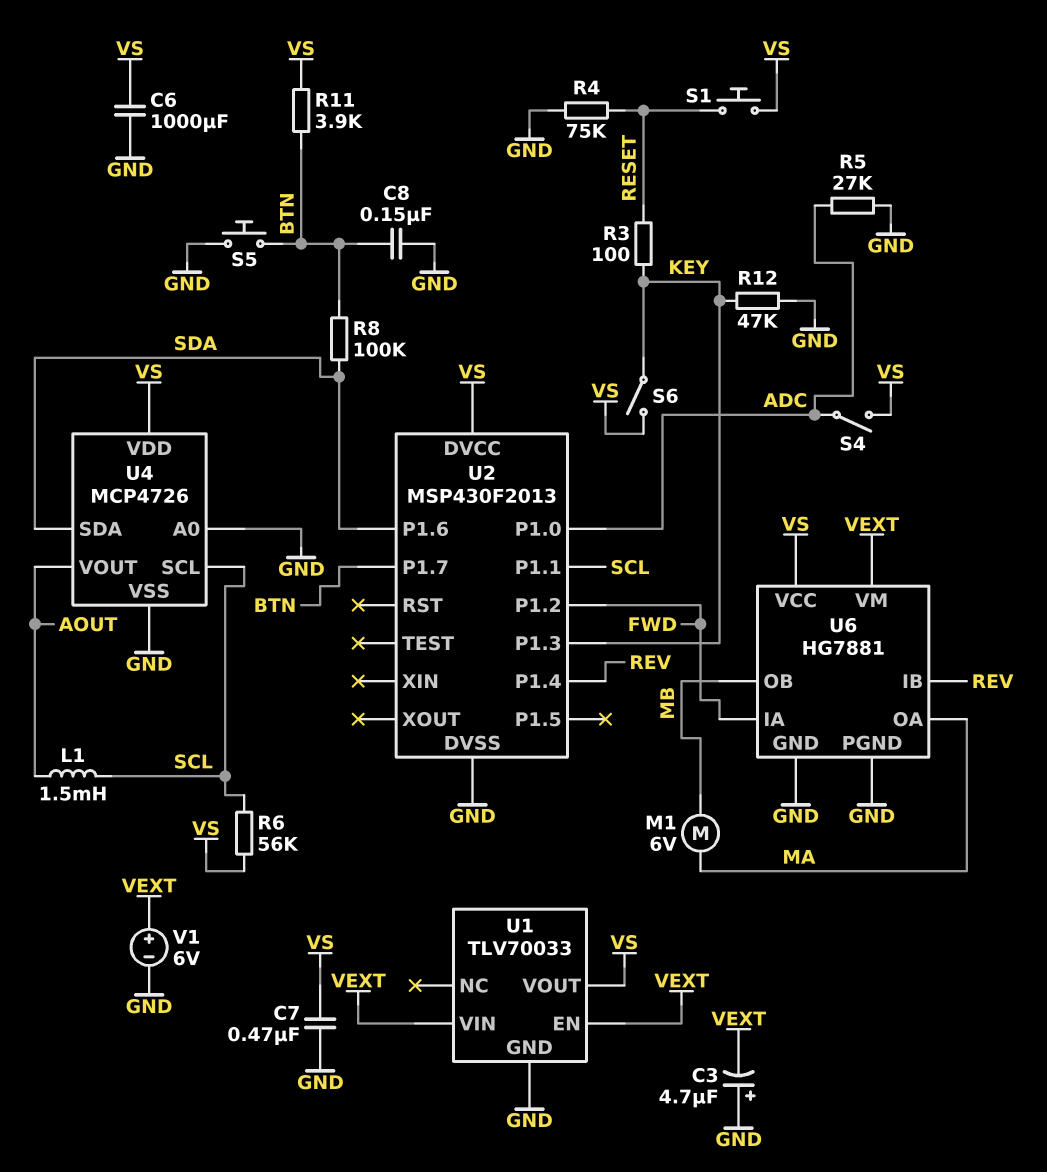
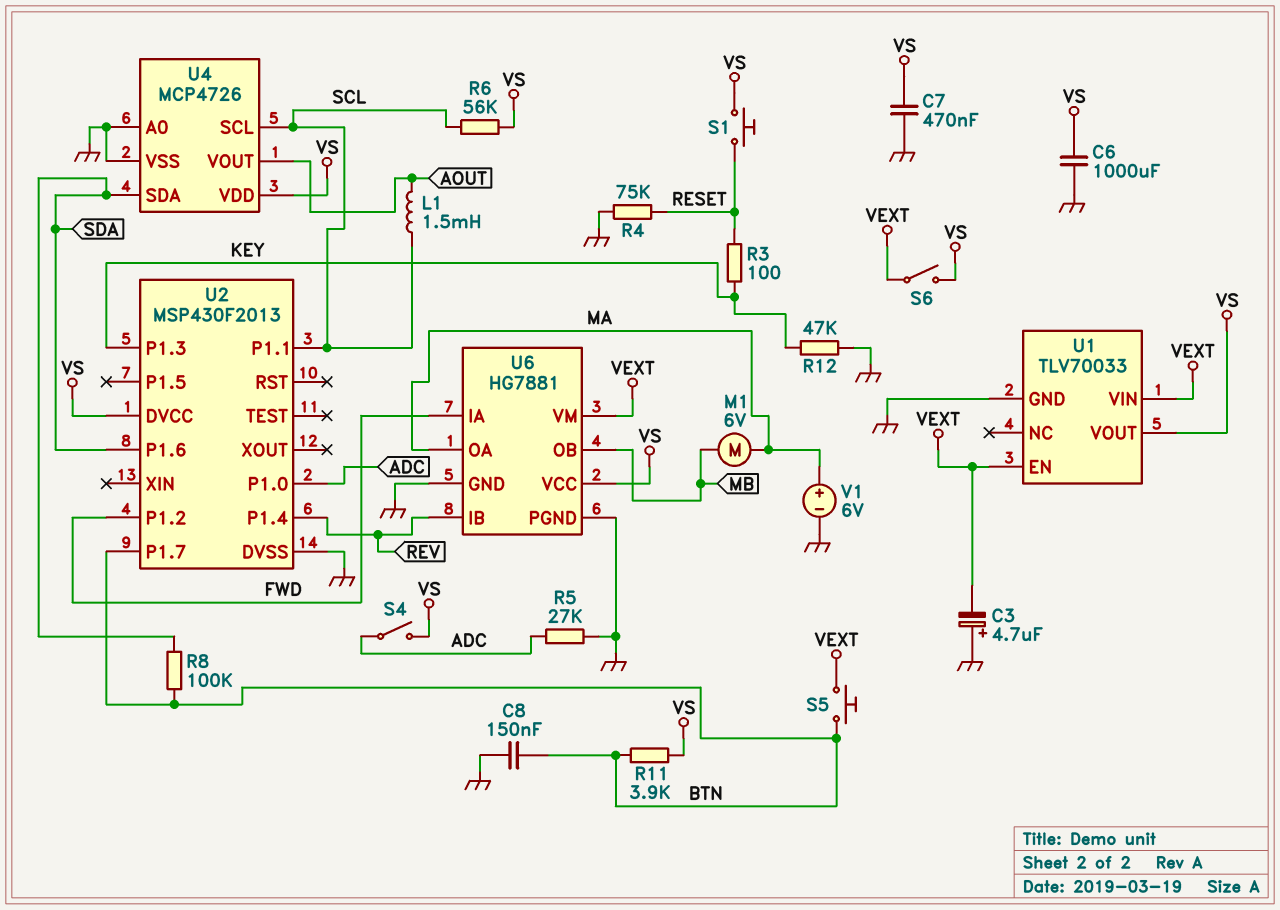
S5: button (BTN, GND) -> button (BTN, VEXT)
S6: switch (KEY, VS) -> switch (VEXT, VS)
V1: 6V (plus VEXT, minus GND) -> 6V (plus MA, minus GND)

